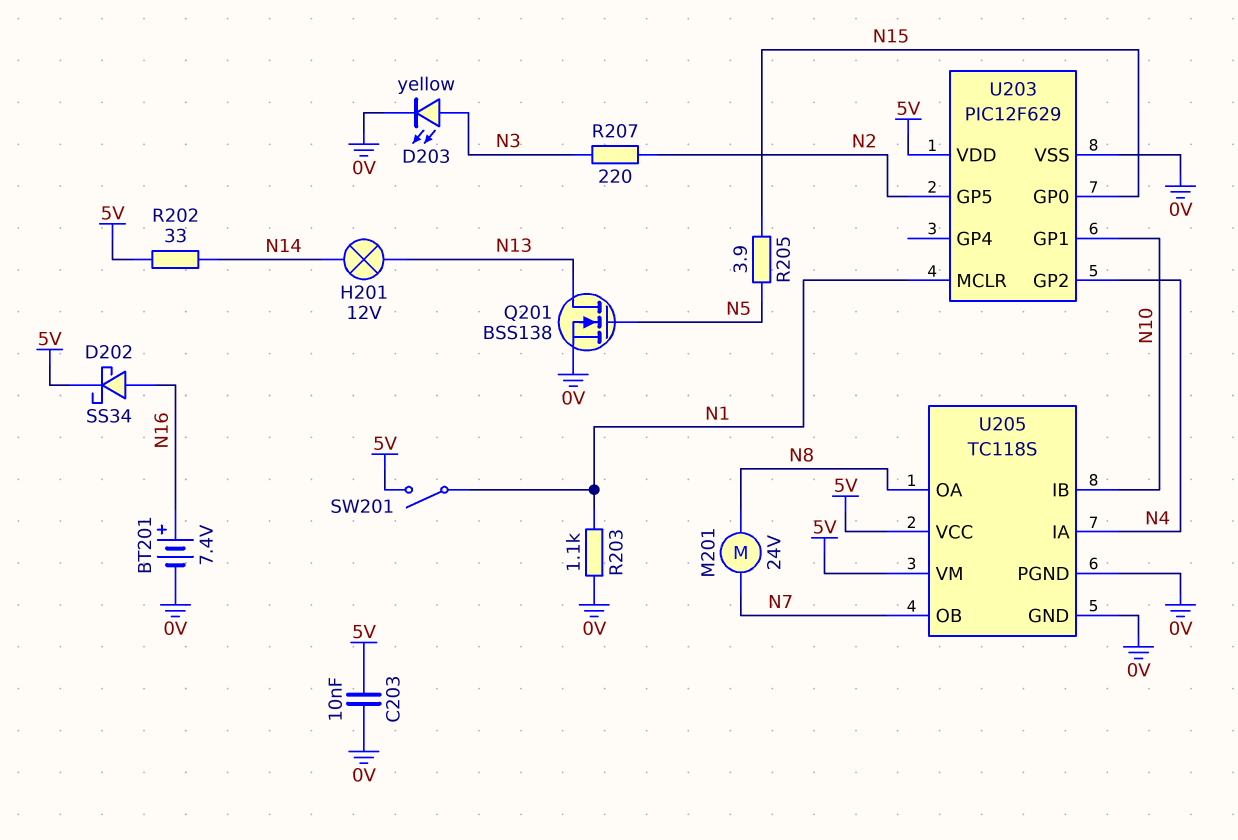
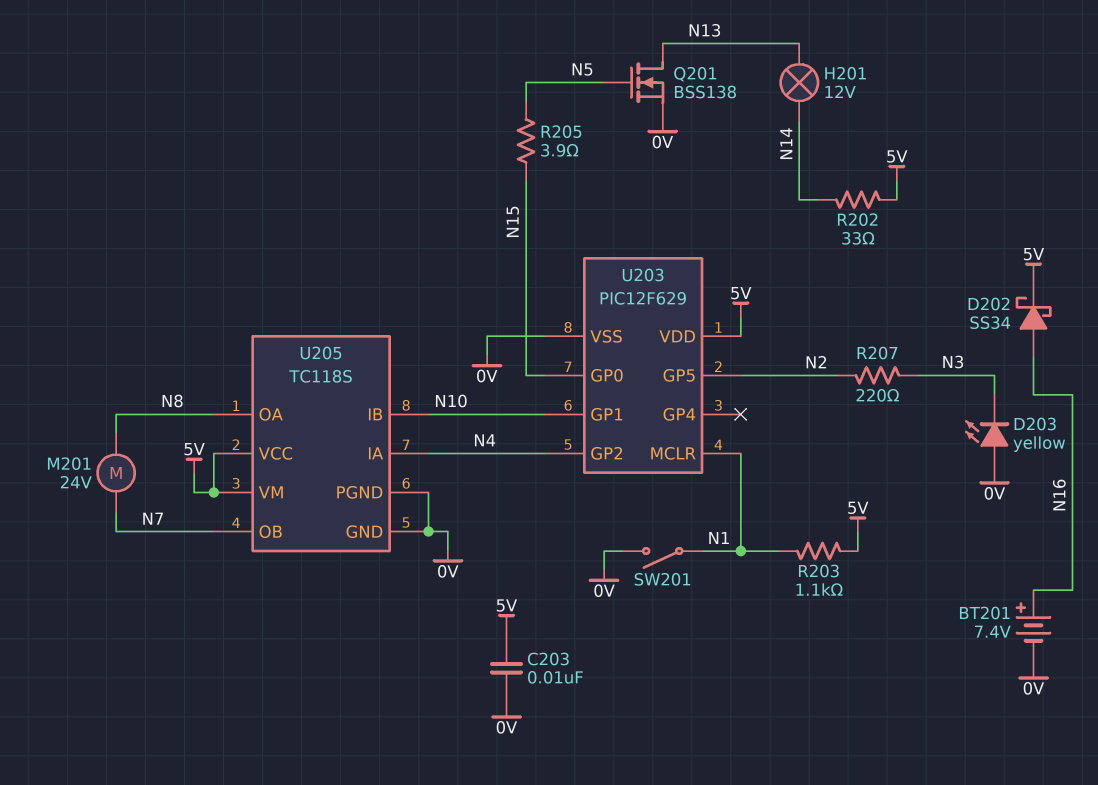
D203: LED yellow (A N3, K 0V) -> LED yellow (A 0V, K N3)
R203: 1.1k (0V, N1) -> 1.1k (5V, N1)
SW201: switch (5V, N1) -> switch (0V, N1)

